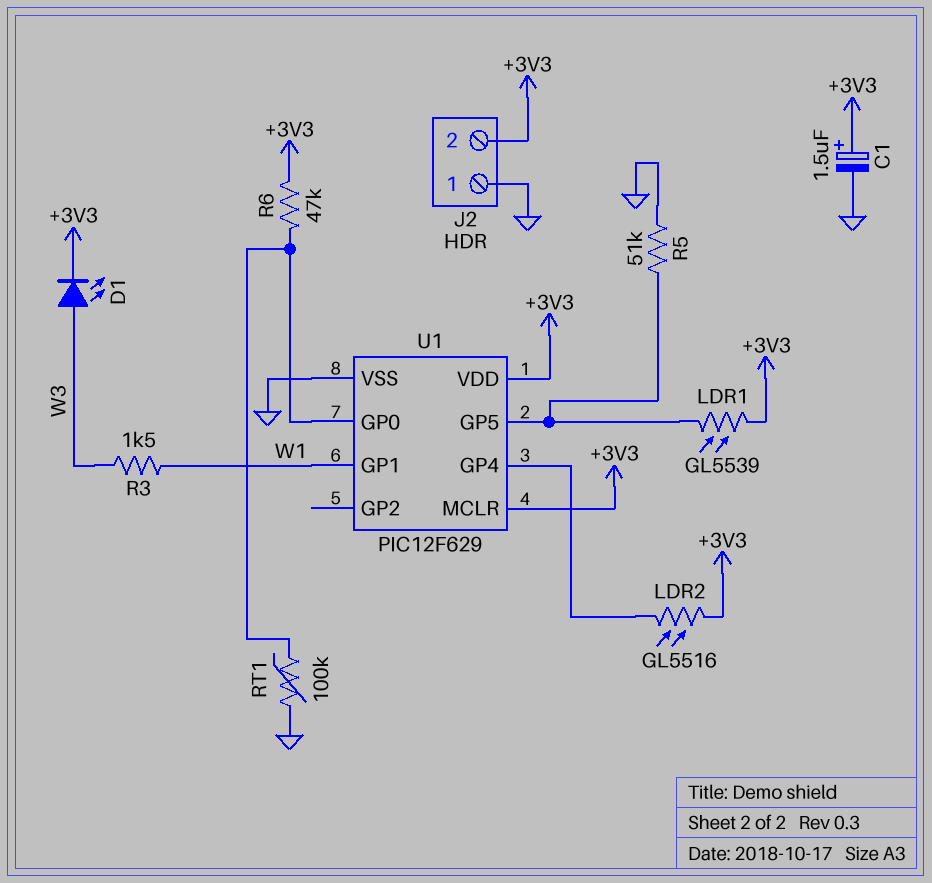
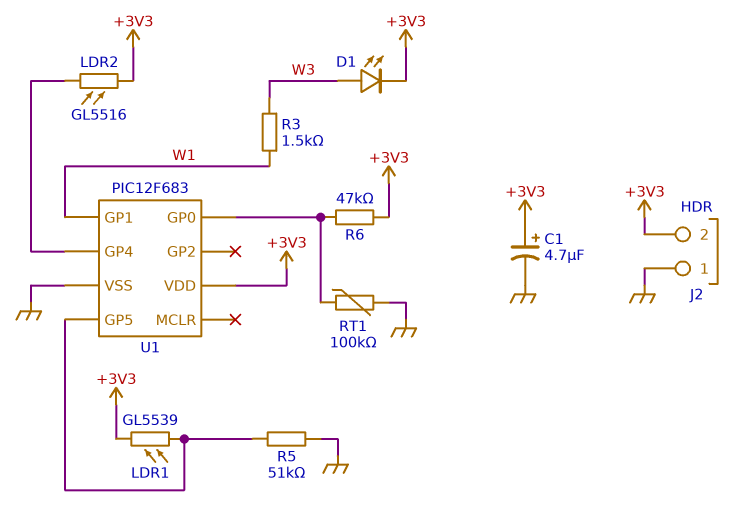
C1: 1.5uF (plus +3V3, minus GND) -> 4.7uF (plus +3V3, minus GND)
U1: PIC12F629 -> PIC12F683
U1 pin MCLR: +3V3 -> none

